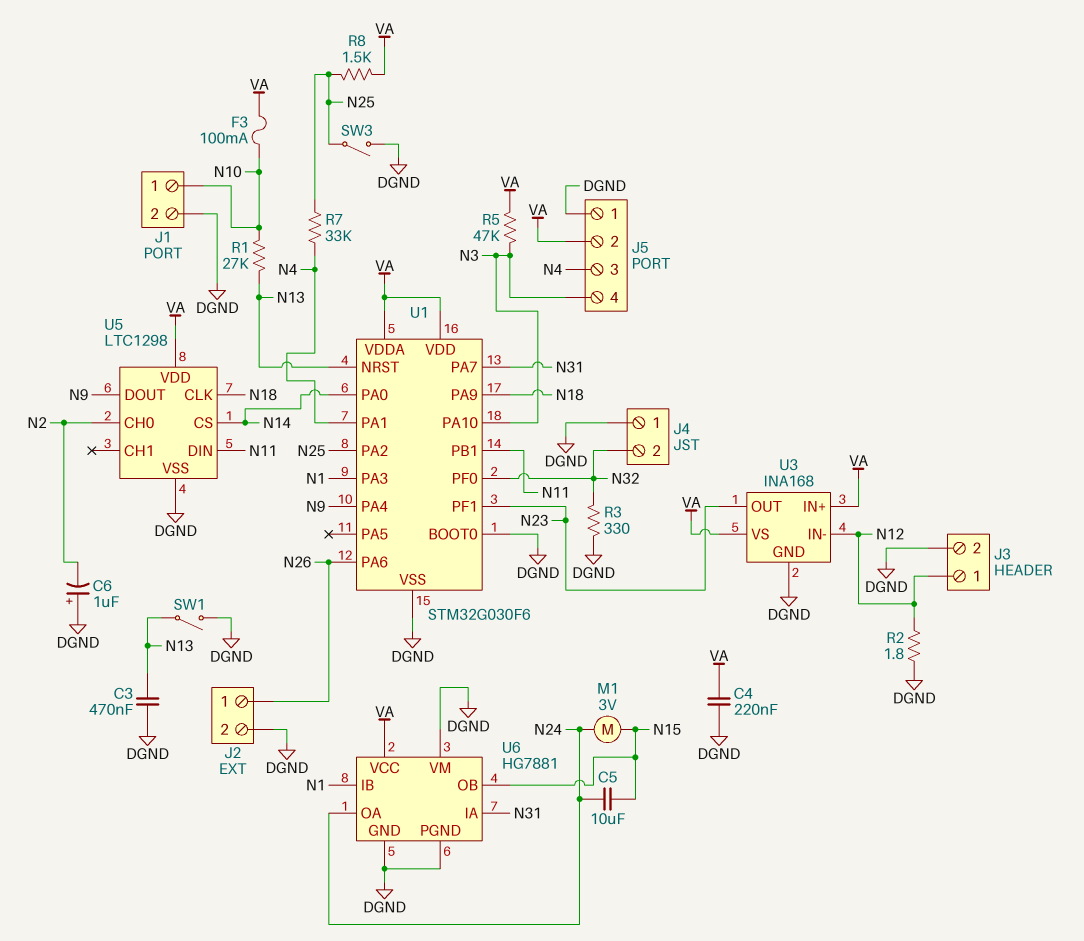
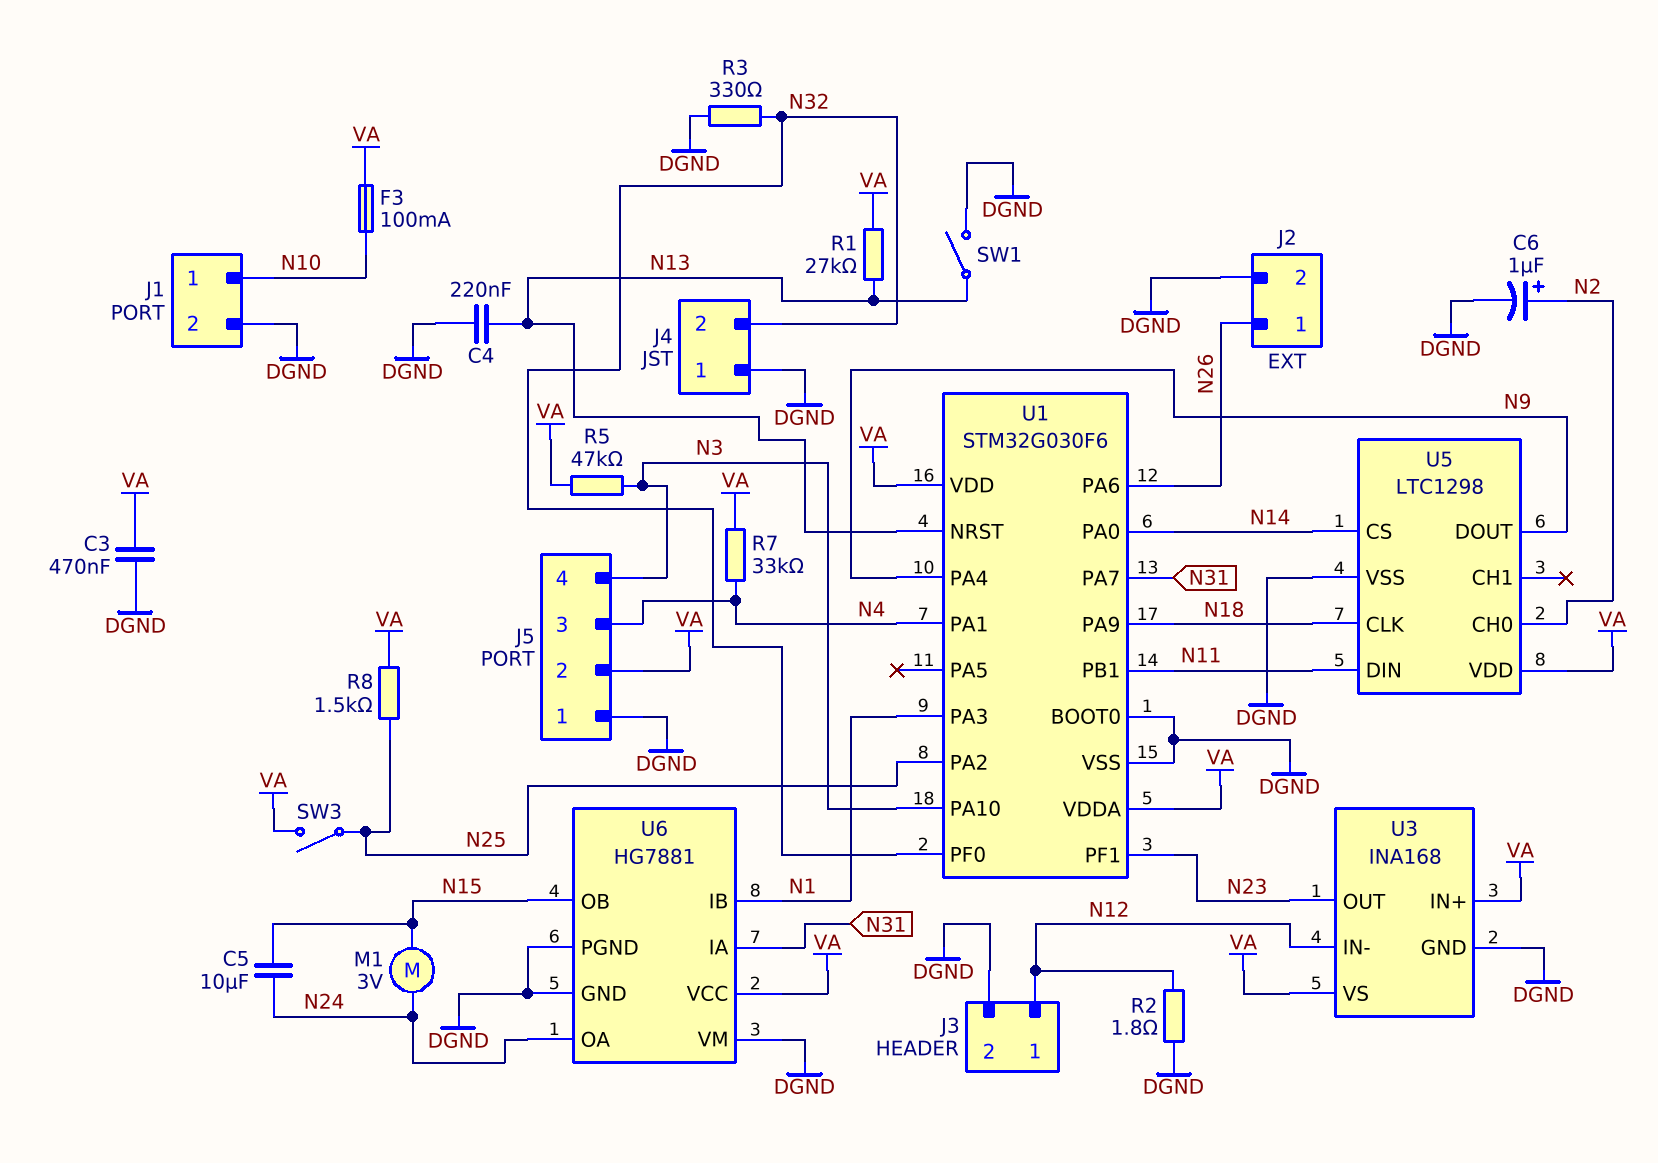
C3: 470nF (DGND, N13) -> 470nF (DGND, VA)
C4: 220nF (DGND, VA) -> 220nF (DGND, N13)
C6: 1uF (plus DGND, minus N2) -> 1uF (plus N2, minus DGND)
R1: 27k (N10, N13) -> 27k (N13, VA)
R7: 33k (N4, N25) -> 33k (N4, VA)
SW3: switch (DGND, N25) -> switch (N25, VA)

